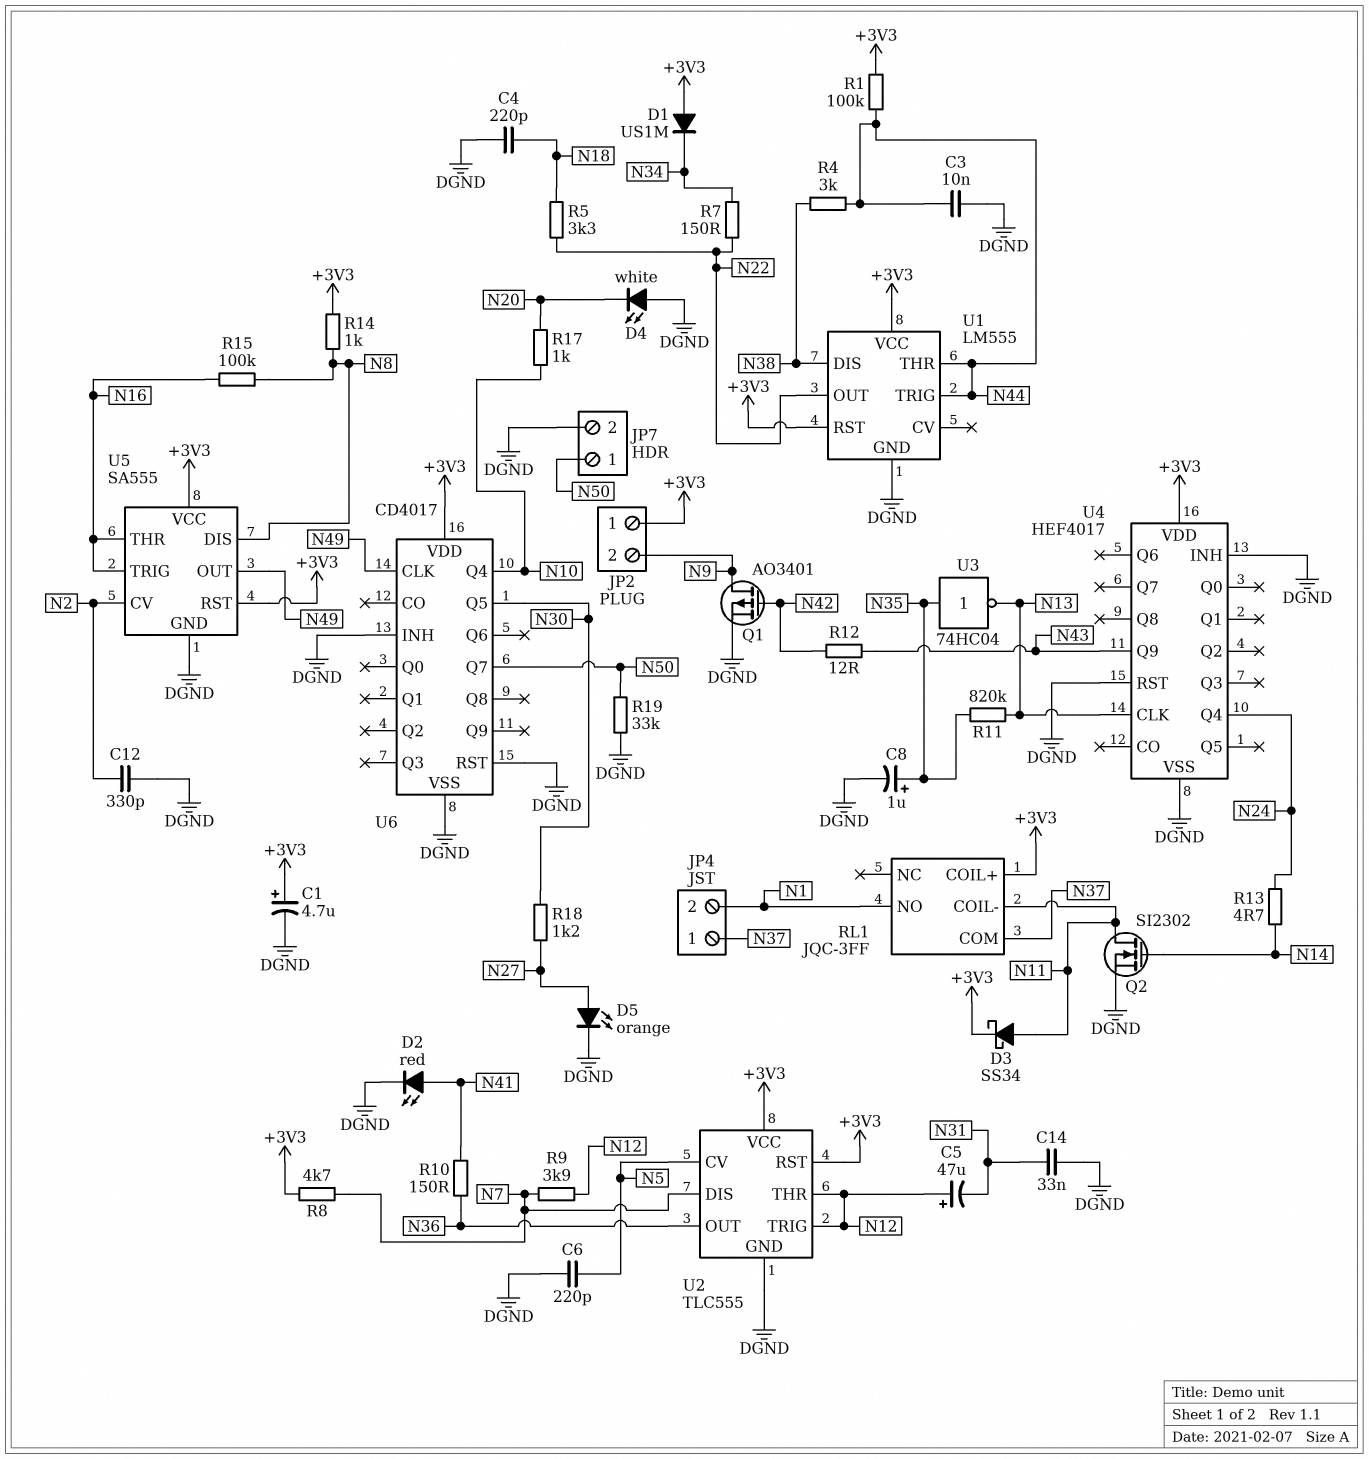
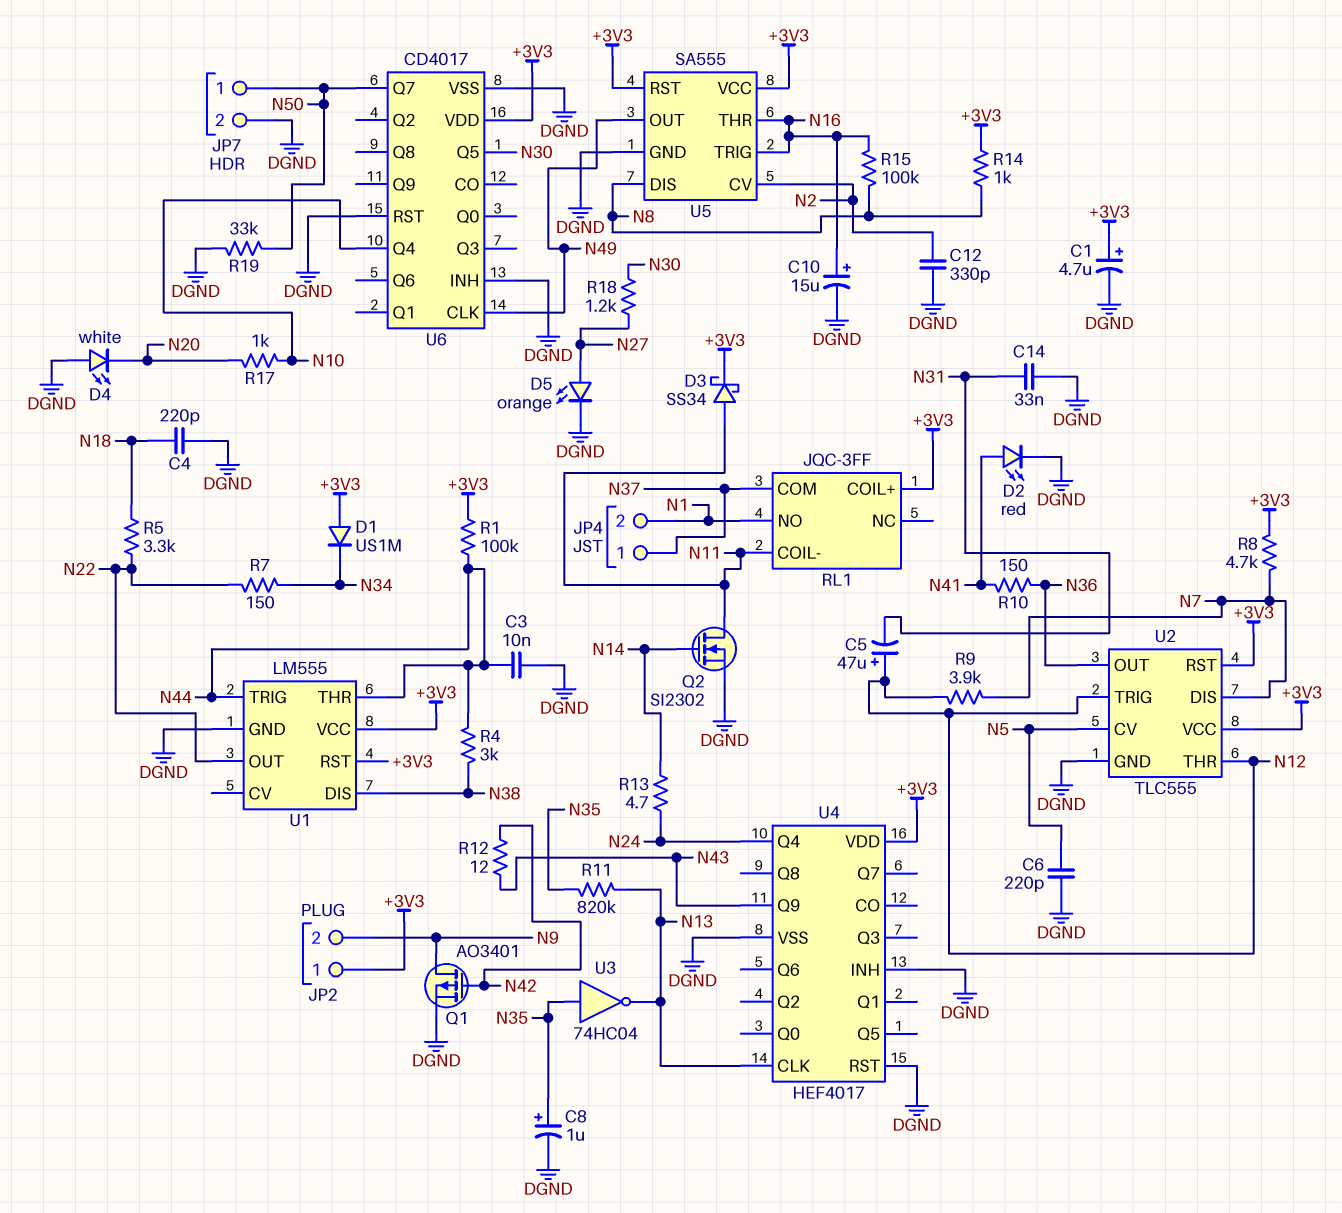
C10: none -> 15uF (plus N16, minus DGND)

